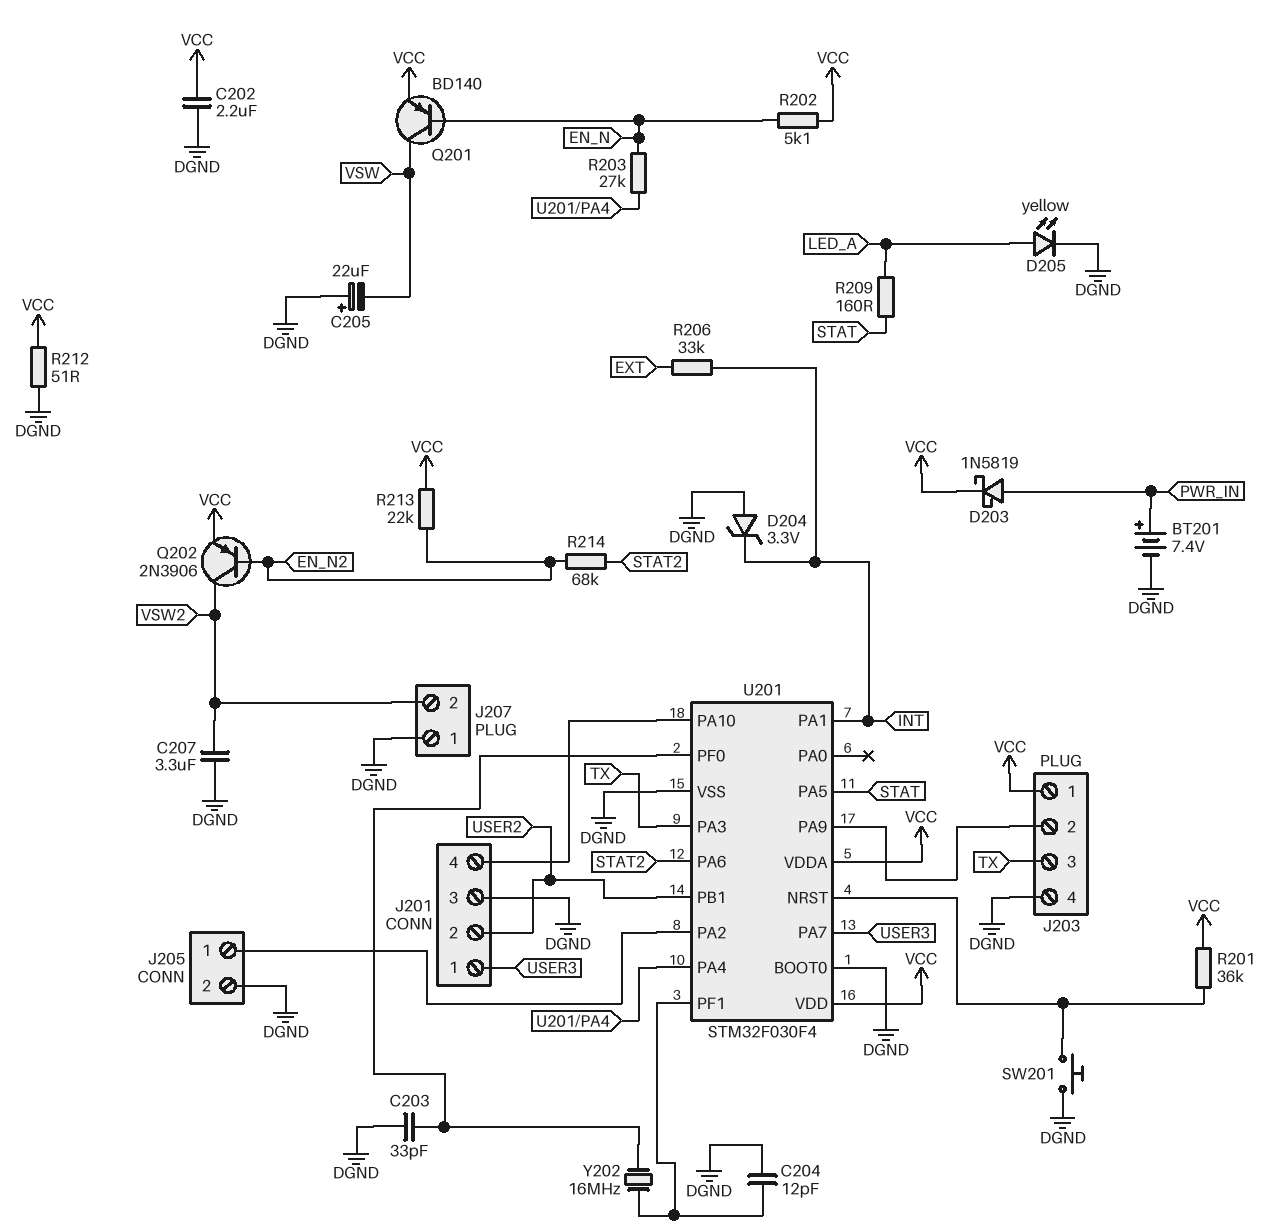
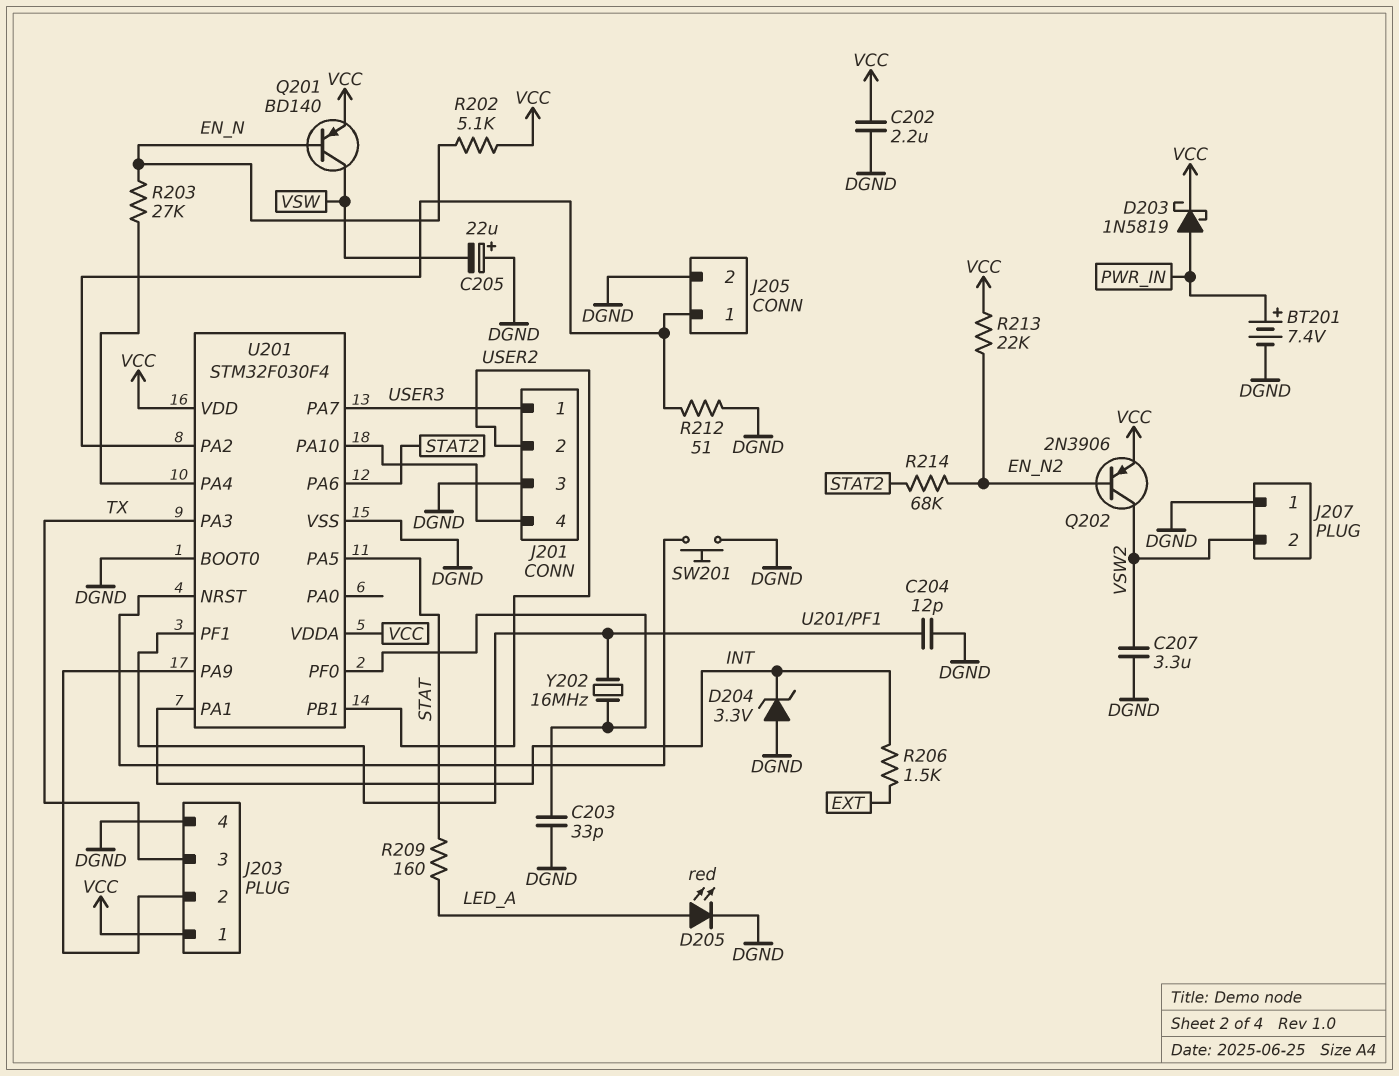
D205: LED yellow (A LED_A, K DGND) -> LED red (A LED_A, K DGND)
R201: 36k (U201/NRST, VCC) -> none
R206: 33k (EXT, INT) -> 1.5k (EXT, INT)
R212: 51 (DGND, VCC) -> 51 (DGND, J205/1)

